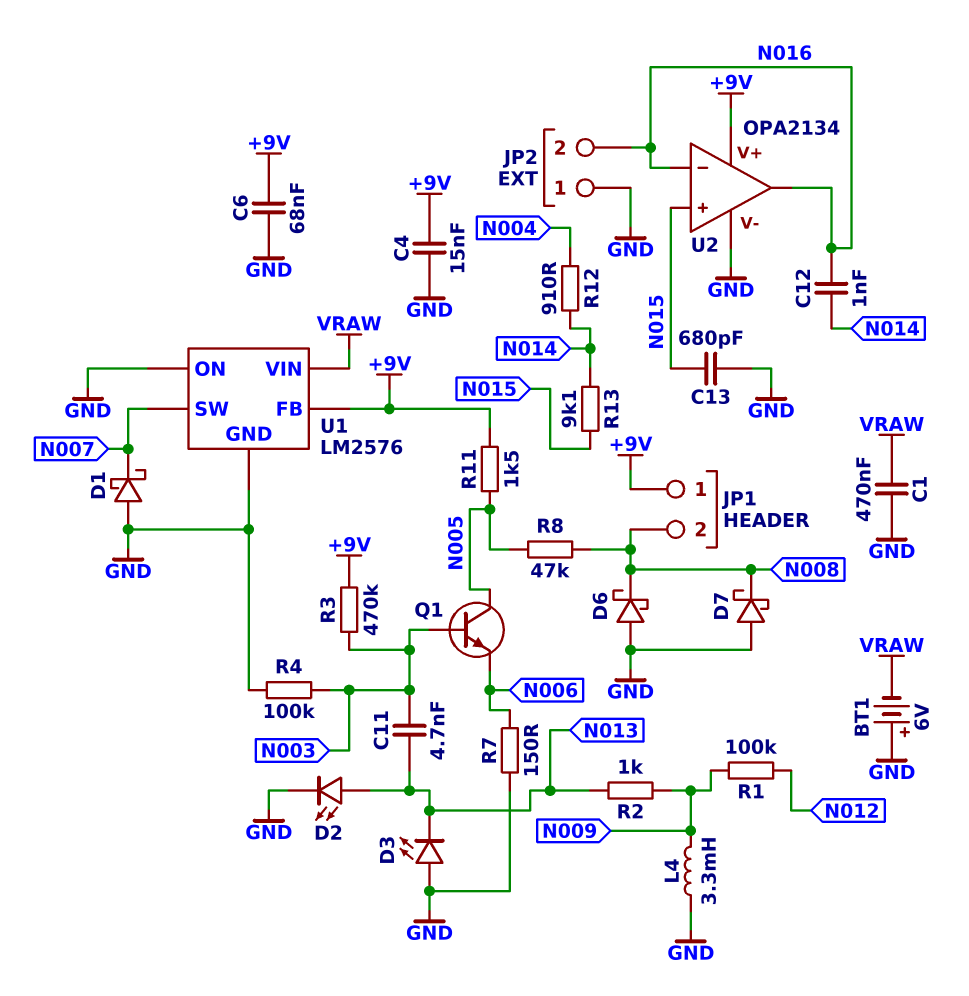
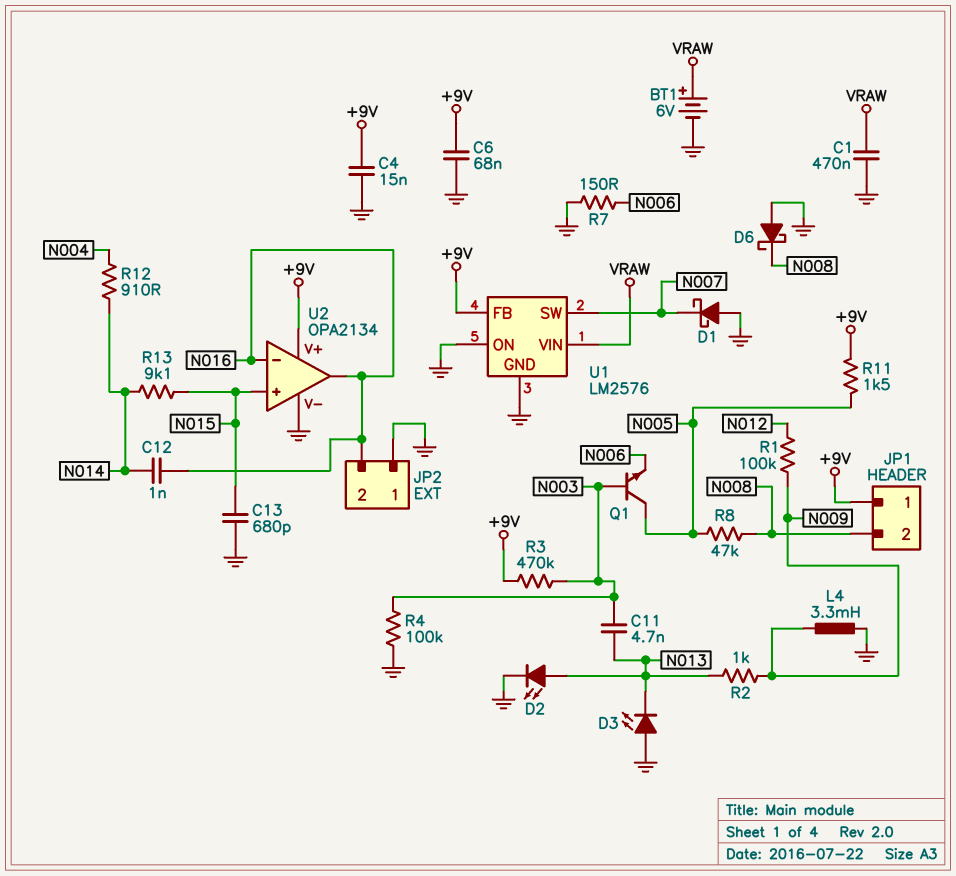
BT1: 6V (plus GND, minus VRAW) -> 6V (plus VRAW, minus GND)
D7: schottky (A GND, K N008) -> none

